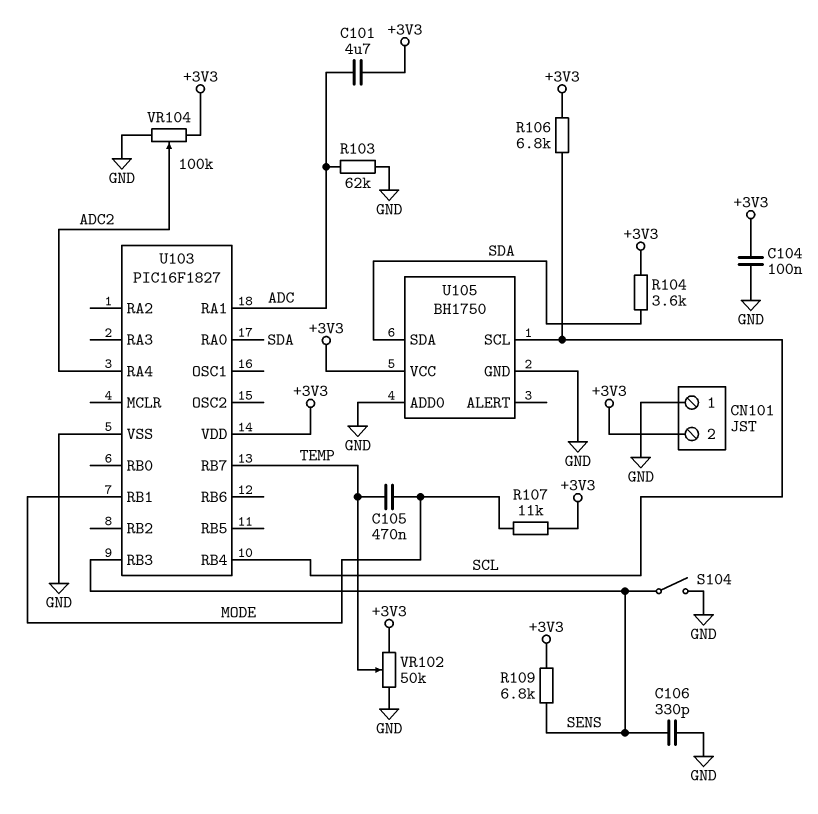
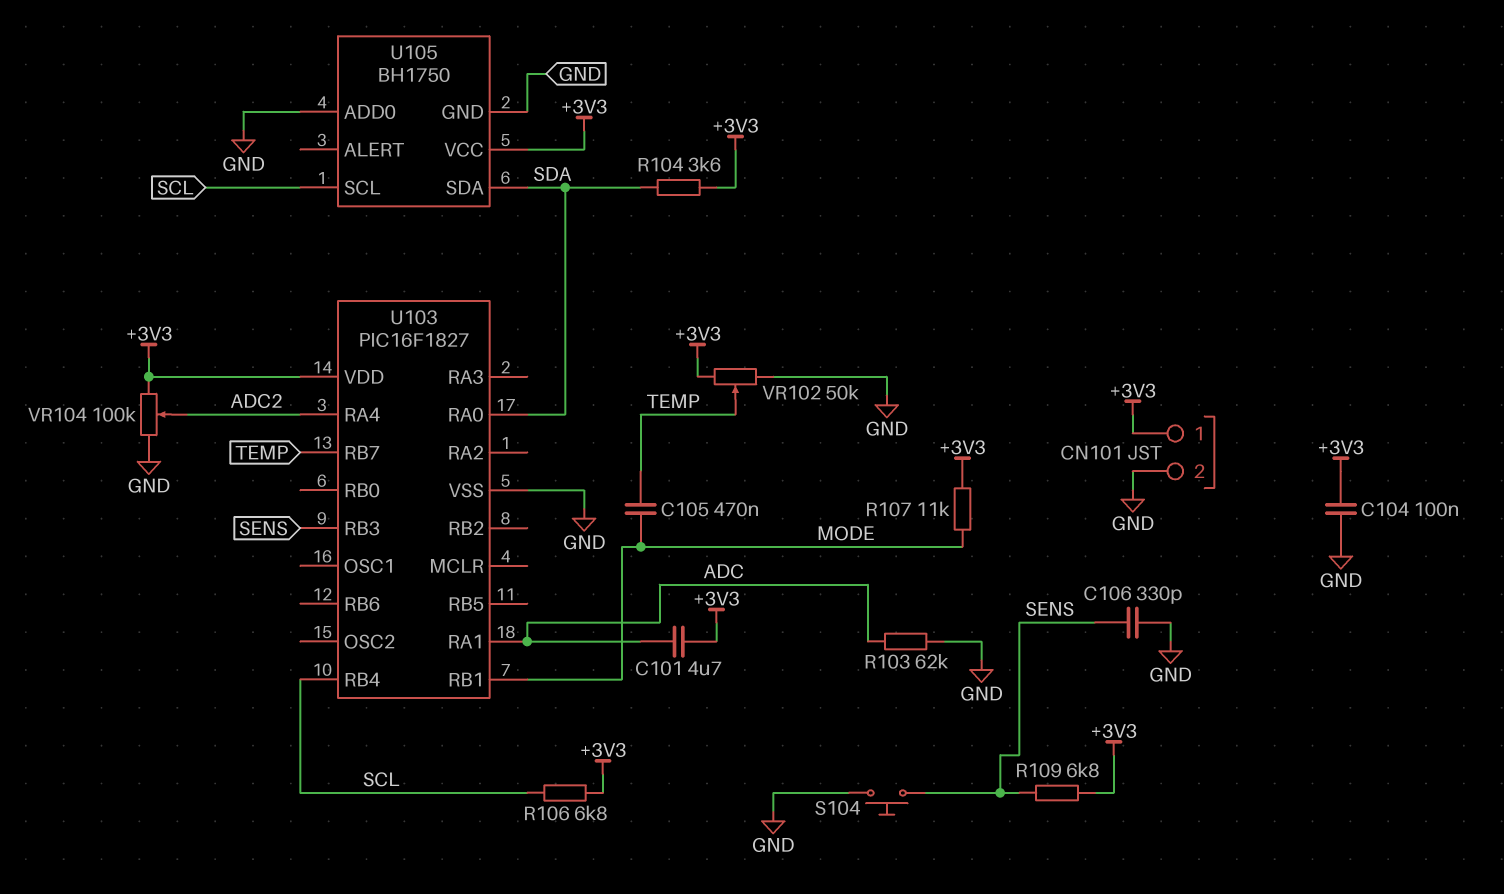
CN101 pin 1: GND -> +3V3
CN101 pin 2: +3V3 -> GND
S104: switch (GND, SENS) -> button (GND, SENS)

